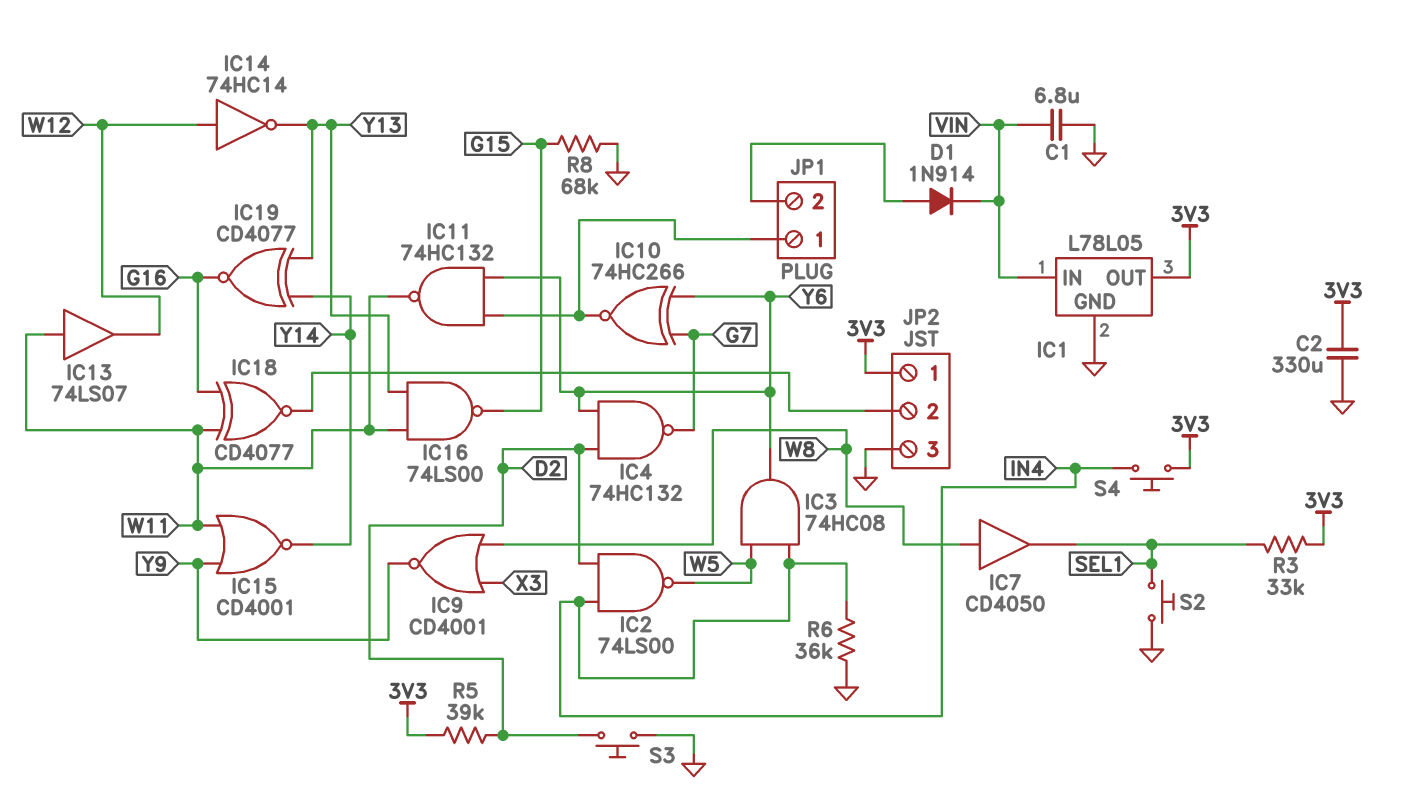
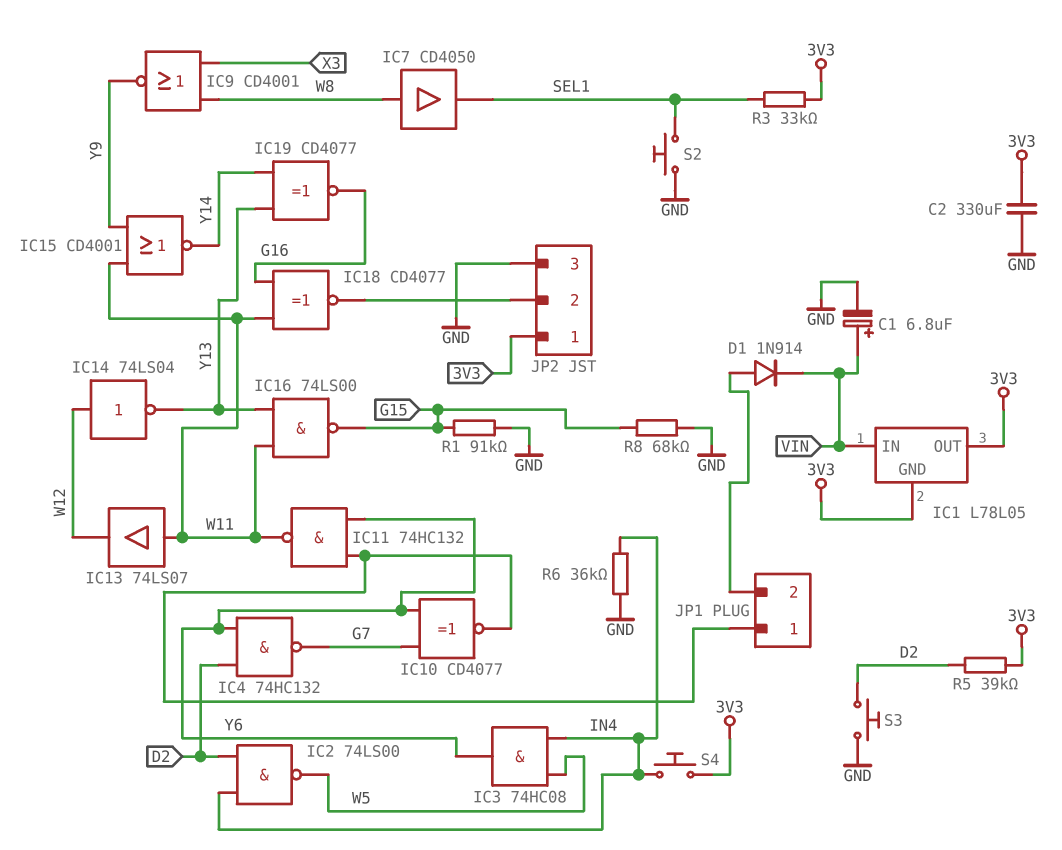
C1: 6.8uF (GND, VIN) -> 6.8uF (plus VIN, minus GND)
IC1 pin GND: GND -> 3V3
IC10: XNOR 74HC266 (in G7, in Y6, out JP1/1) -> XNOR CD4077 (in G7, in Y6, out JP1/1)
IC14: NOT 74HC14 (in W12, out Y13) -> NOT 74LS04 (in W12, out Y13)
R1: none -> 91k (G15, GND)

